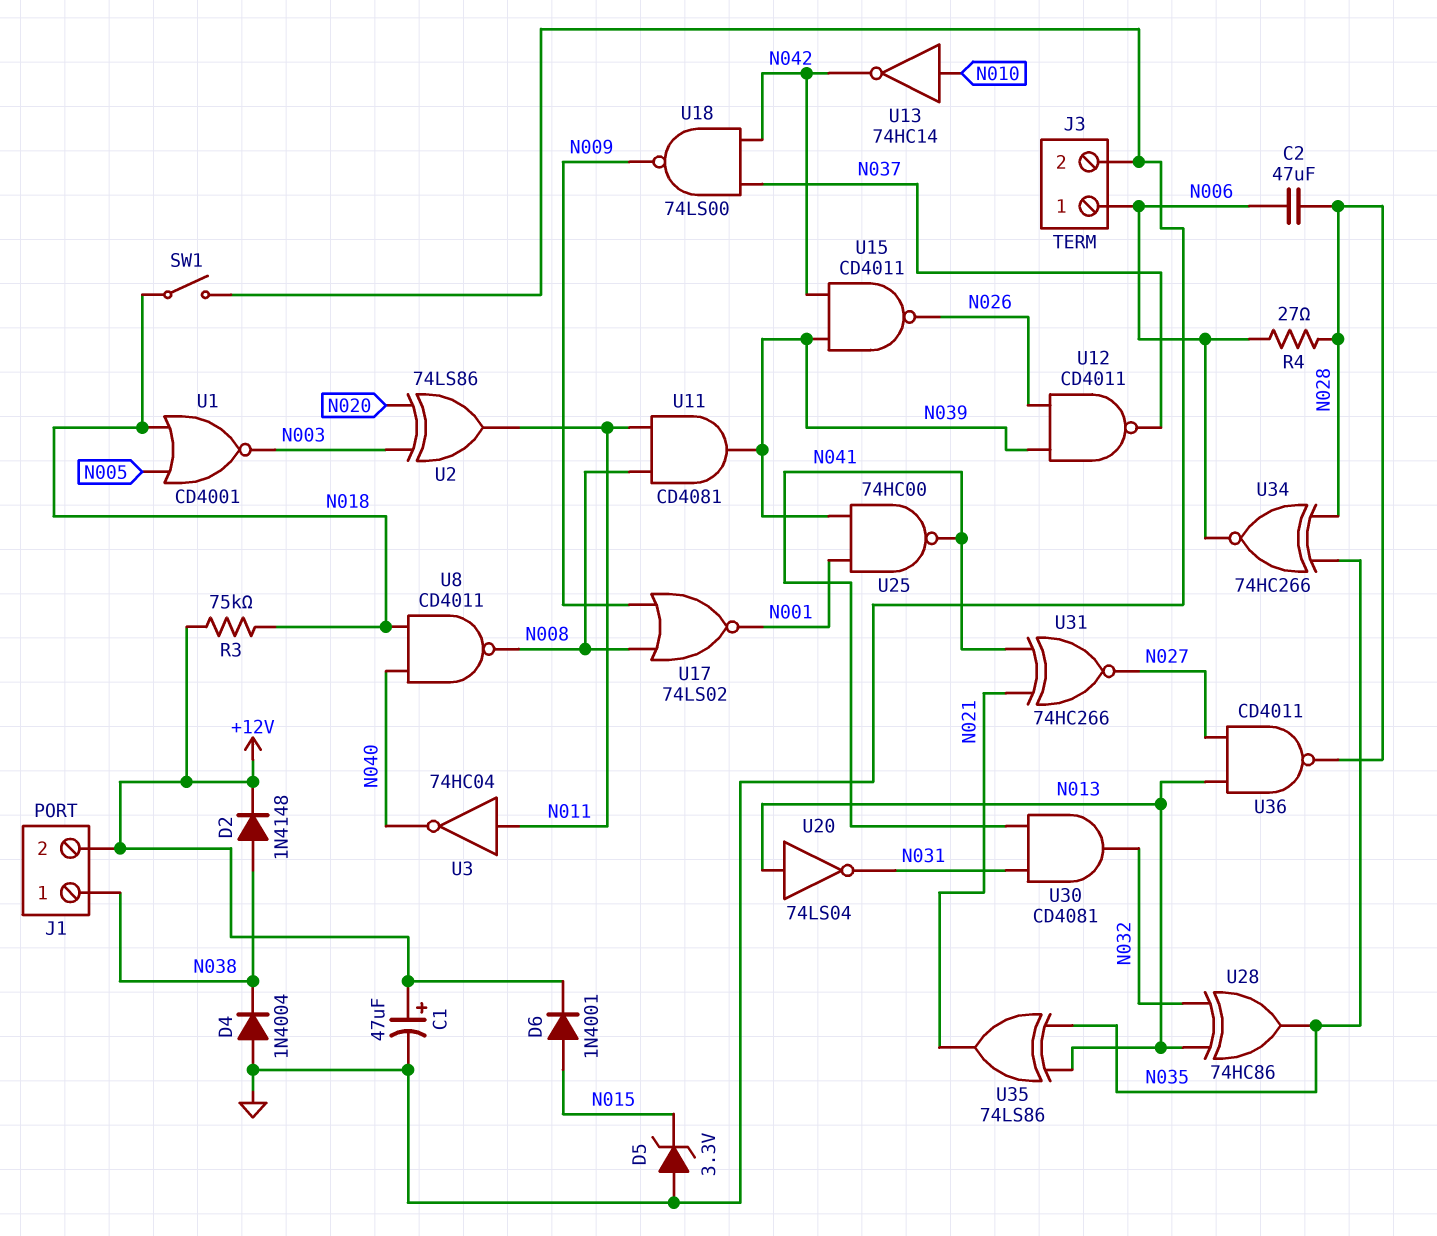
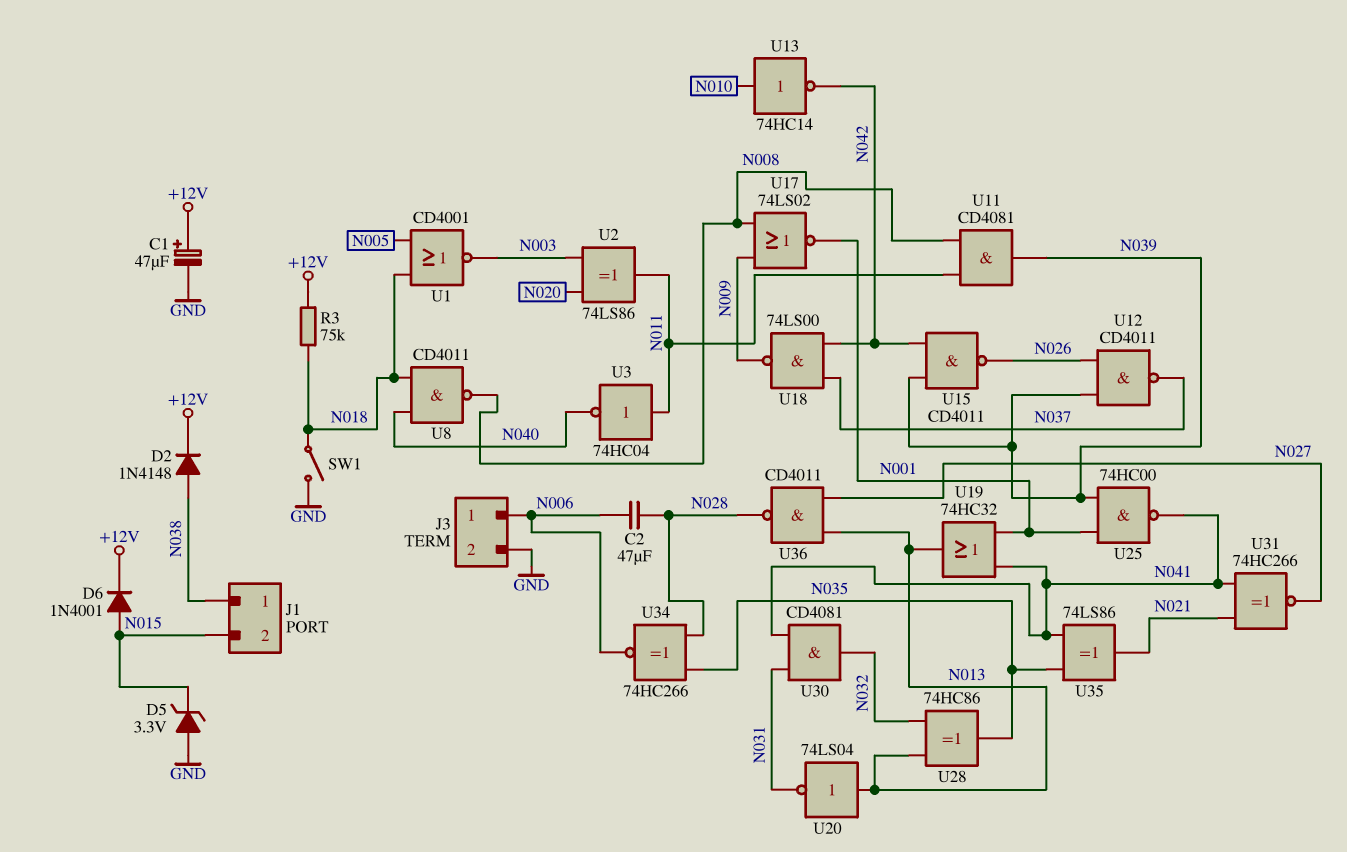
D4: diode 1N4004 (A GND, K N038) -> none
J1 pin 2: +12V -> N015
R4: 27 (N006, N028) -> none
U19: none -> OR 74HC32 (in N001, in N041, out N013)
U35: XOR 74LS86 (in N013, in N035, out N021) -> XOR 74LS86 (in N035, in N041, out N021)

